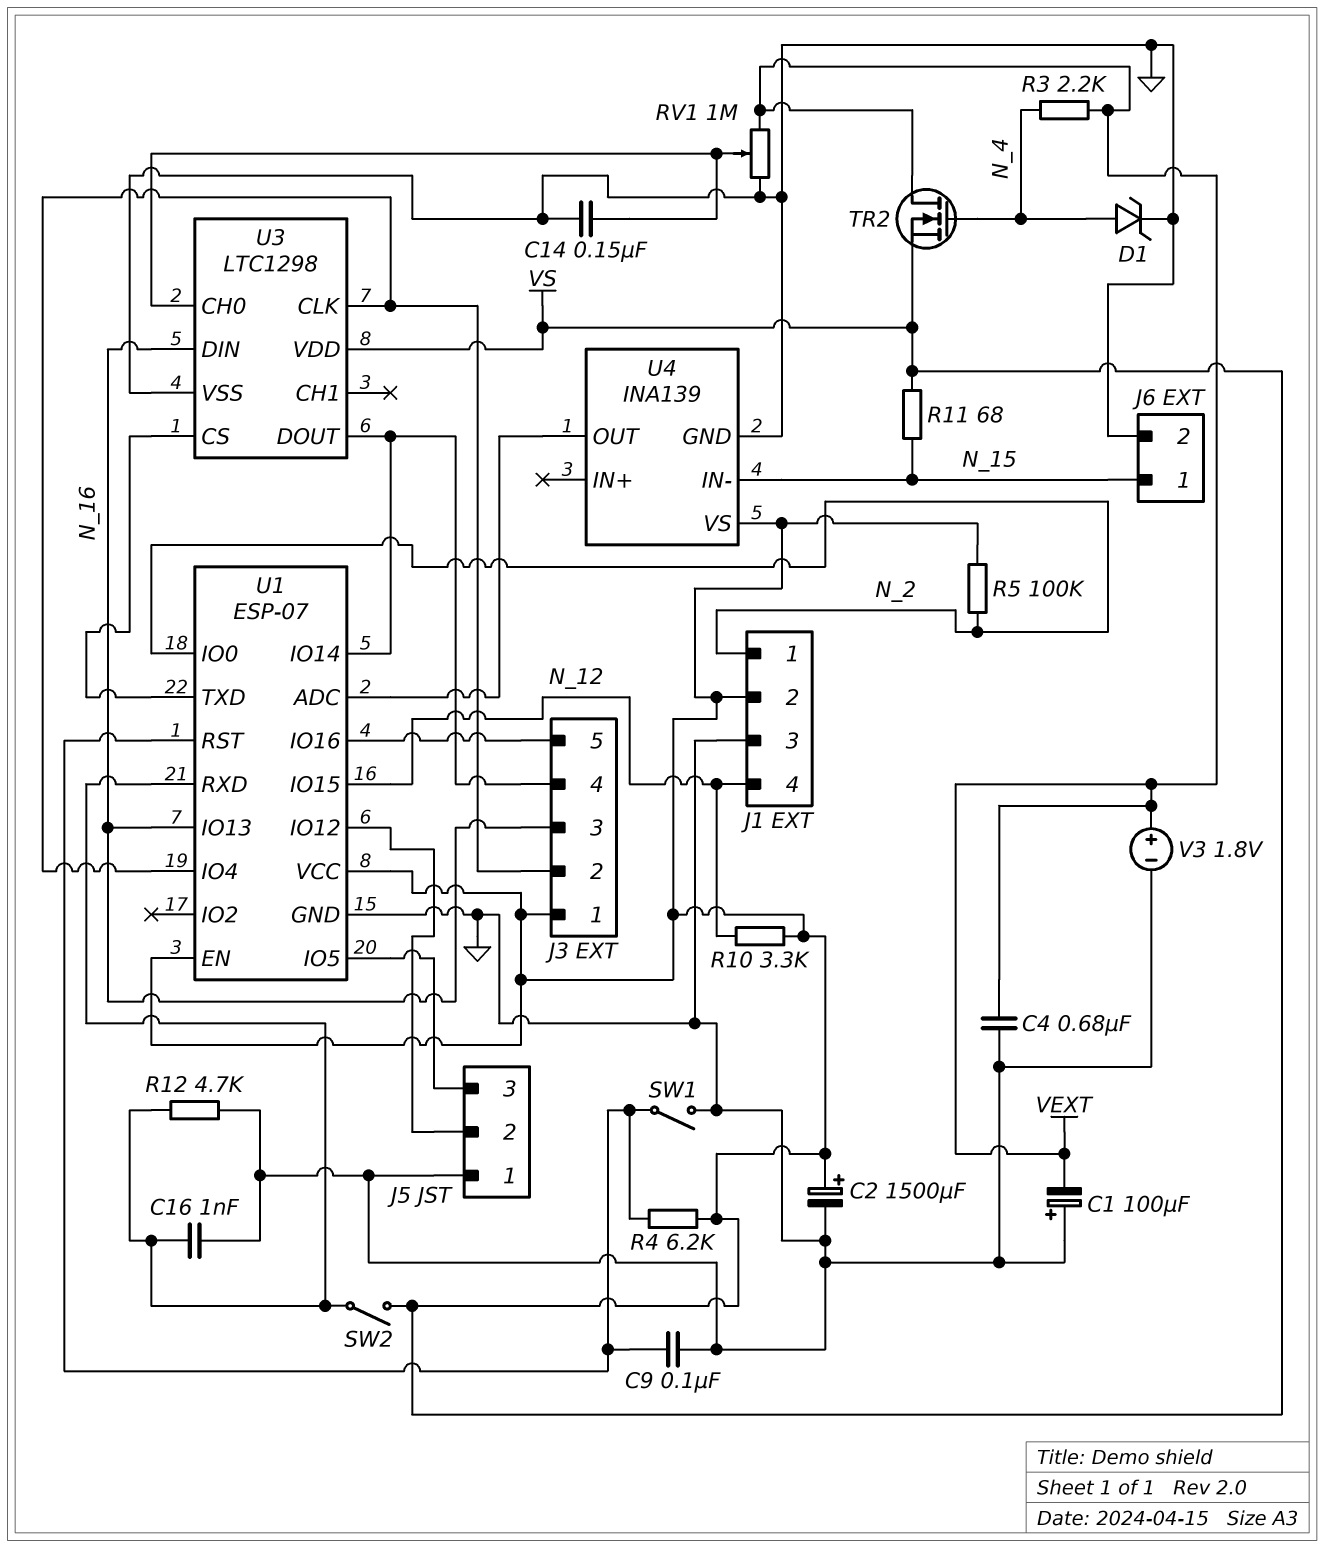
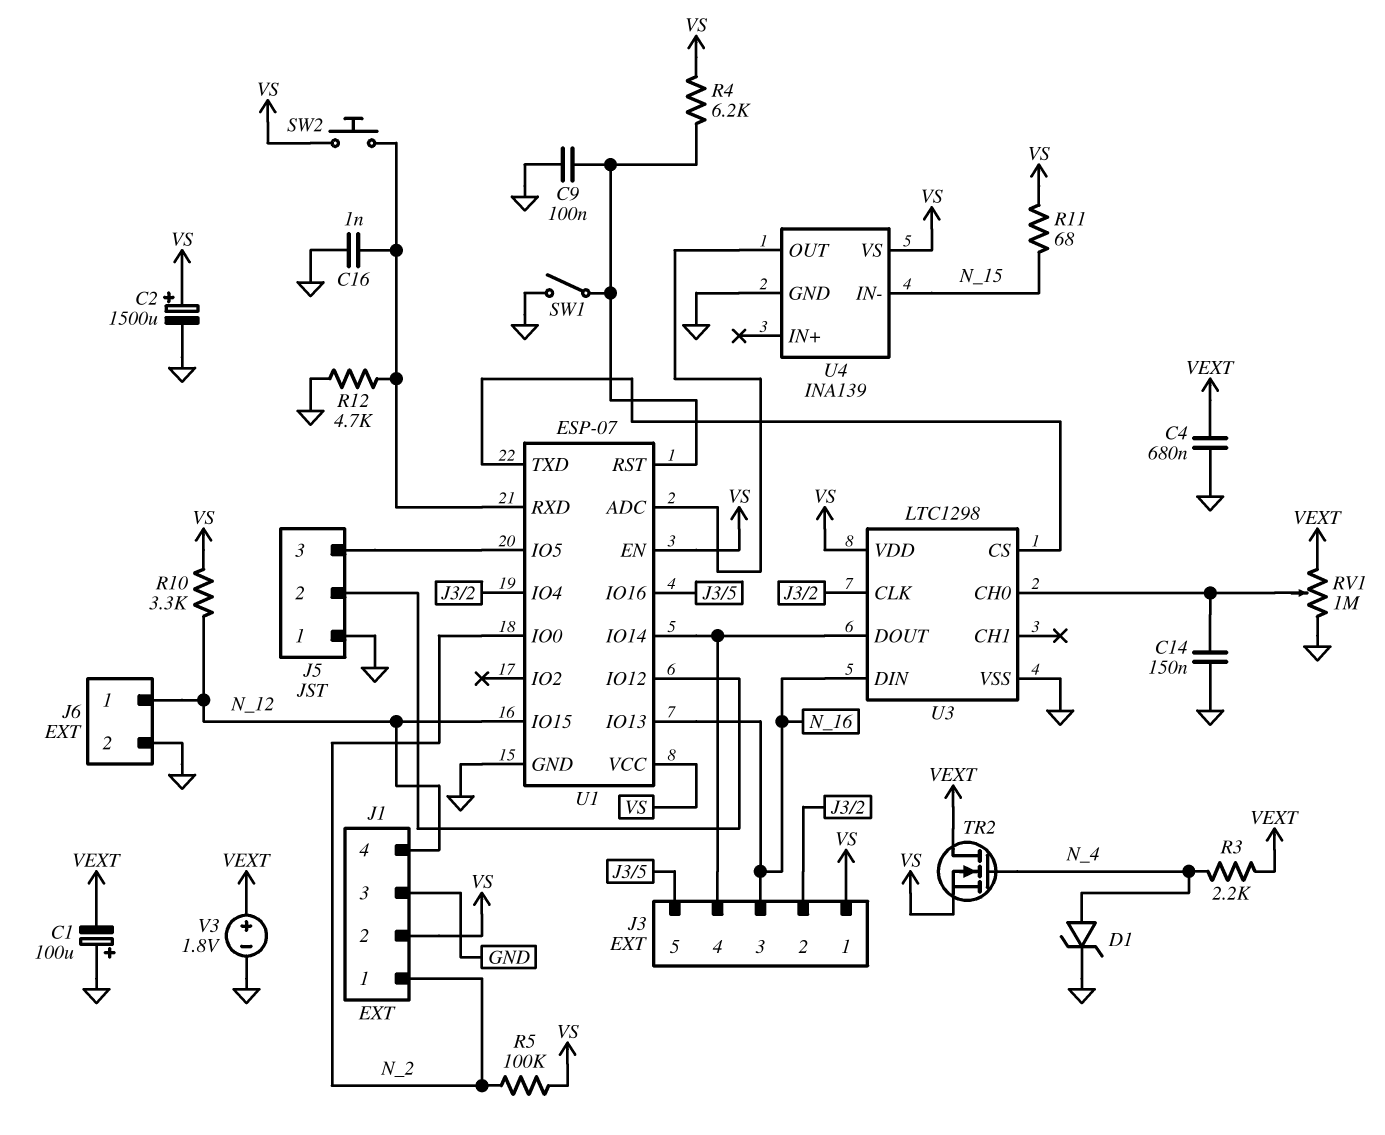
J6 pin 1: N_15 -> N_12
SW2: switch (U1/RXD, VS) -> button (U1/RXD, VS)

